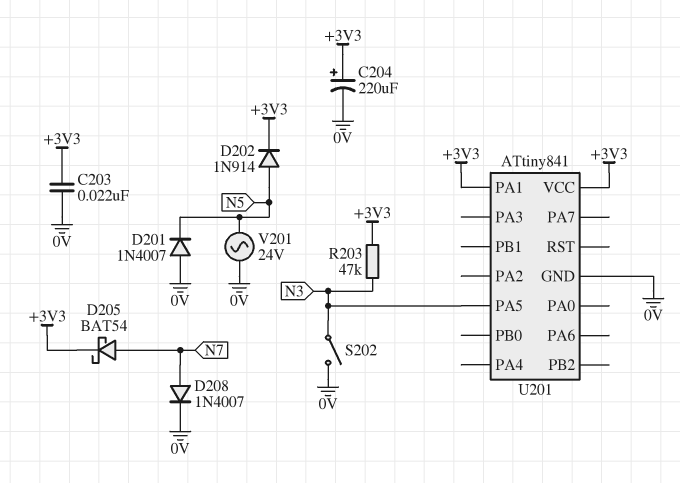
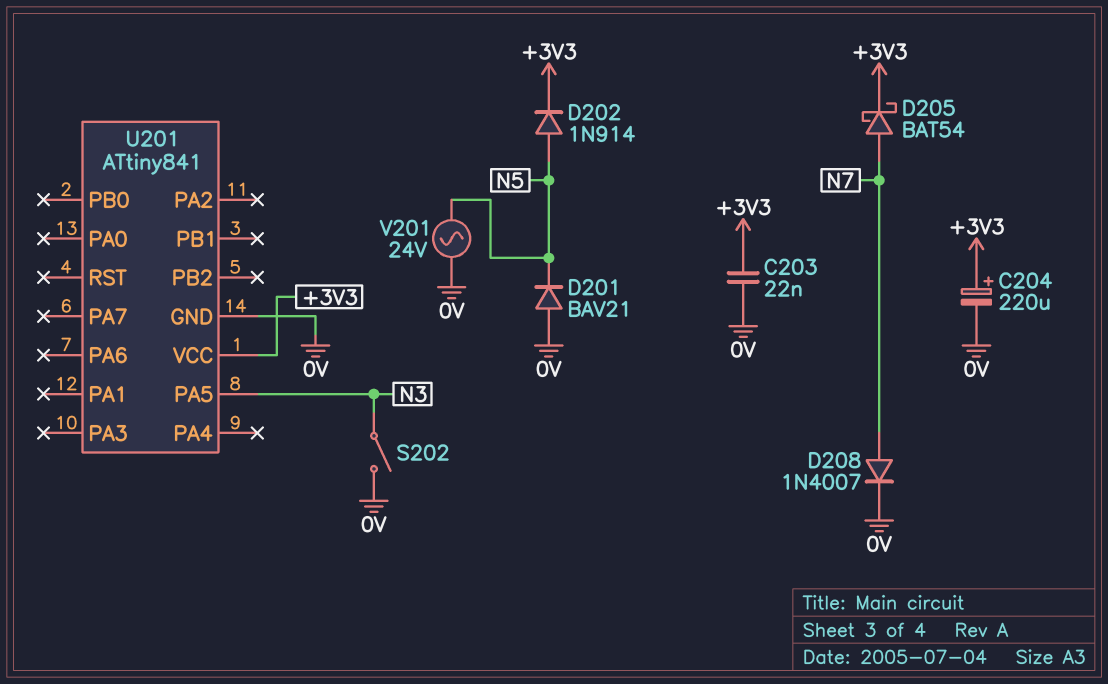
D201: diode 1N4007 (A 0V, K N5) -> diode BAV21 (A 0V, K N5)
R203: 47k (+3V3, N3) -> none
U201 pin PA1: +3V3 -> none

